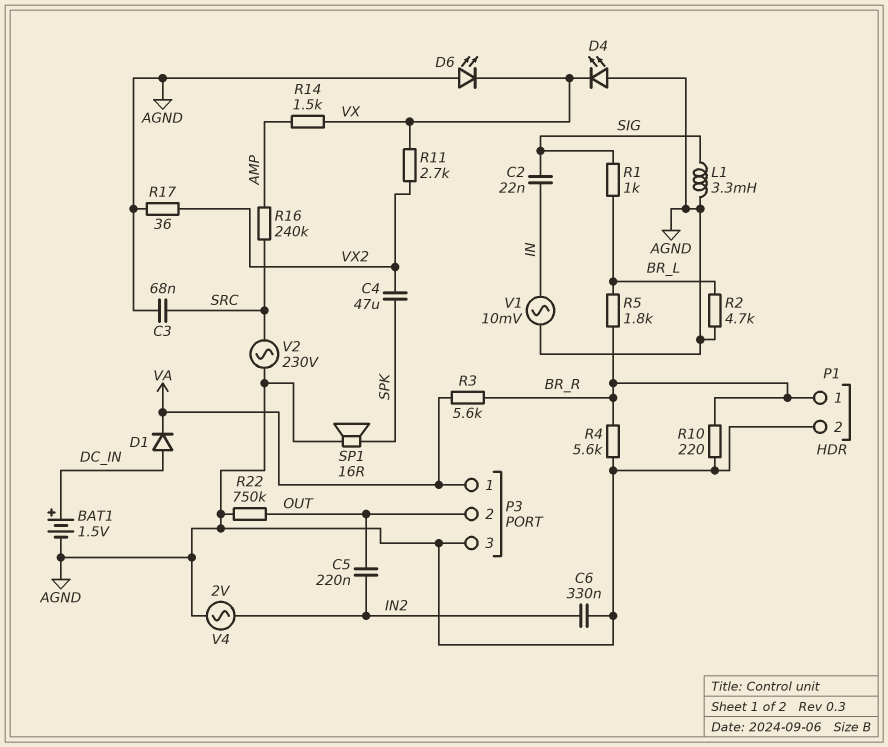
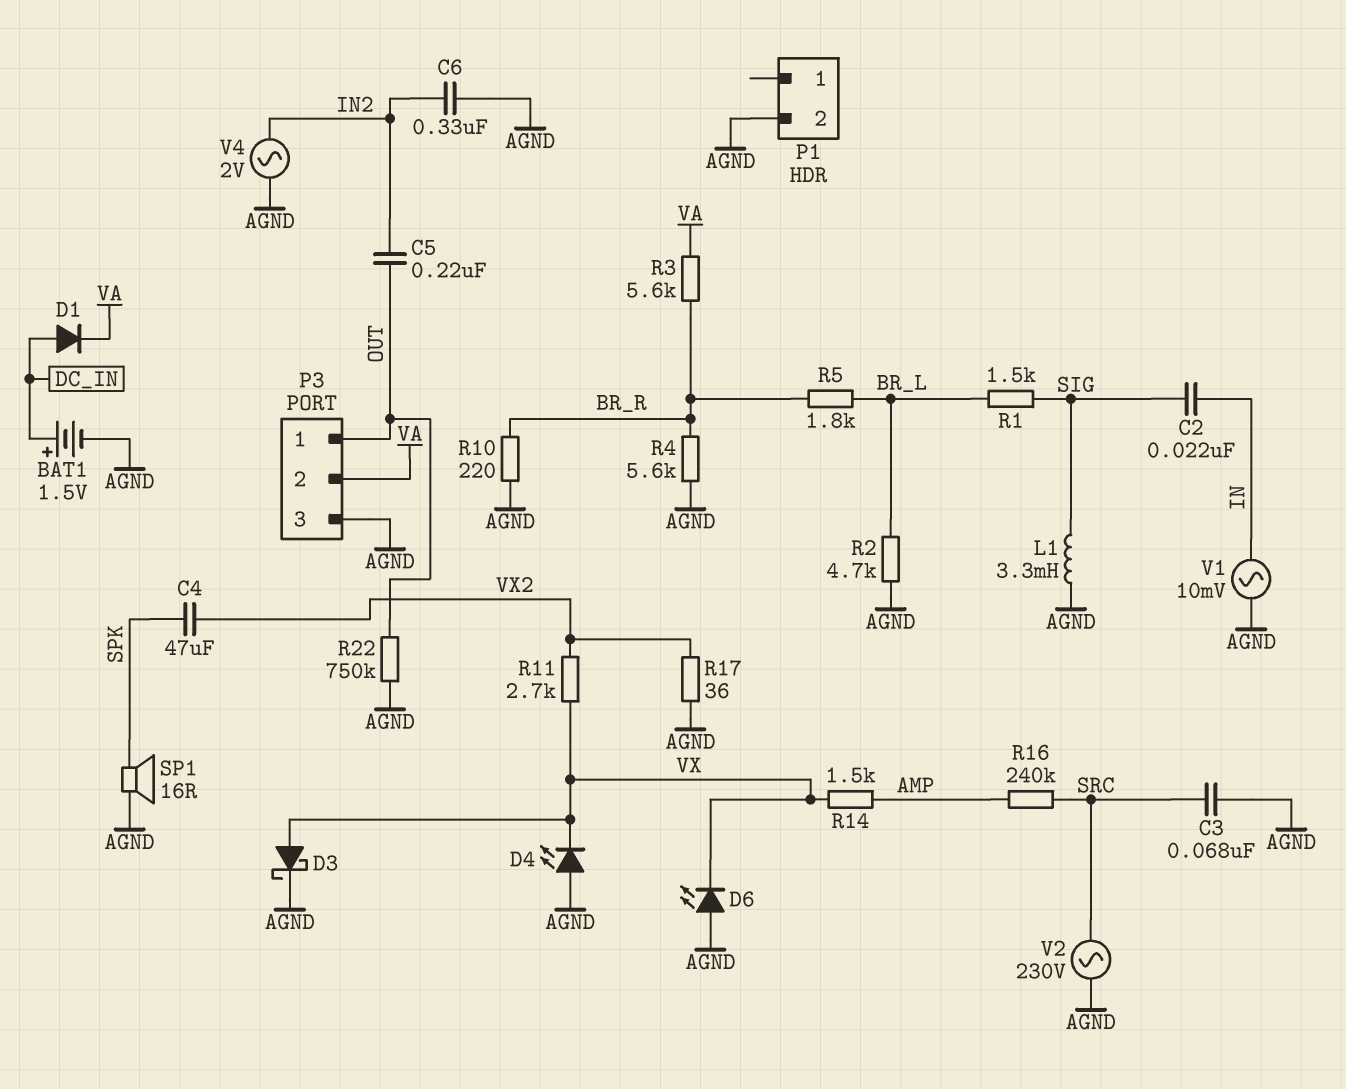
D3: none -> schottky (A VX, K AGND)
P1 pin 1: BR_R -> none
P3 pin 1: VA -> OUT
P3 pin 2: OUT -> VA
R1: 1k (BR_L, SIG) -> 1.5k (BR_L, SIG)

